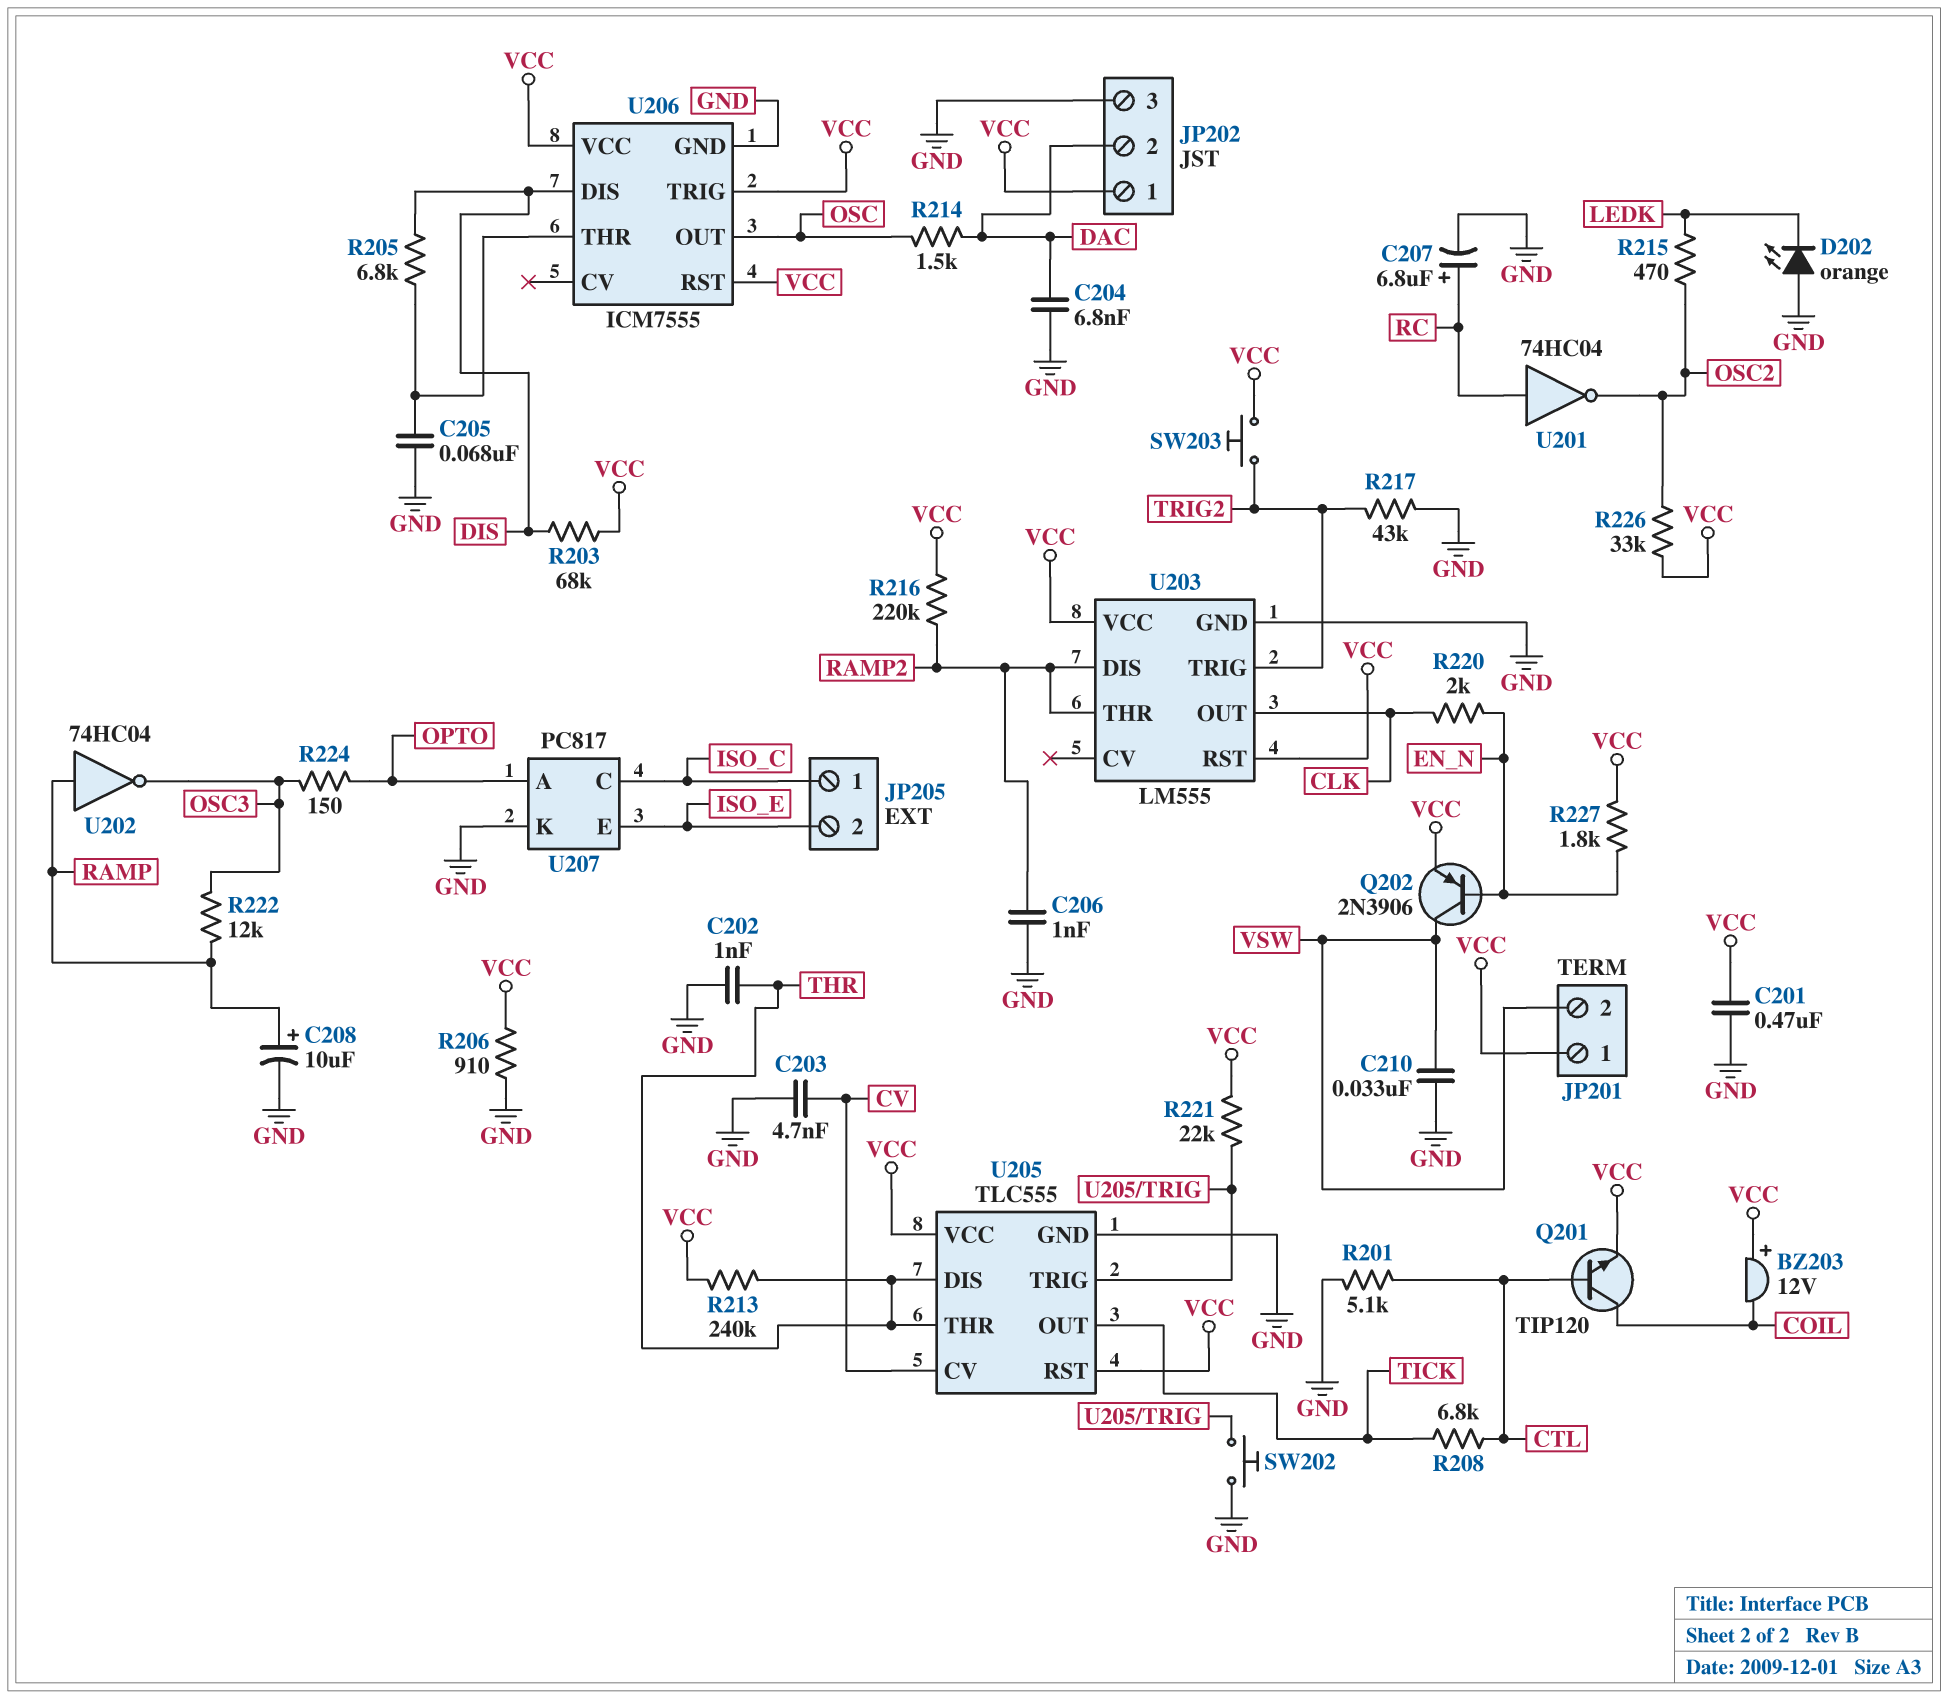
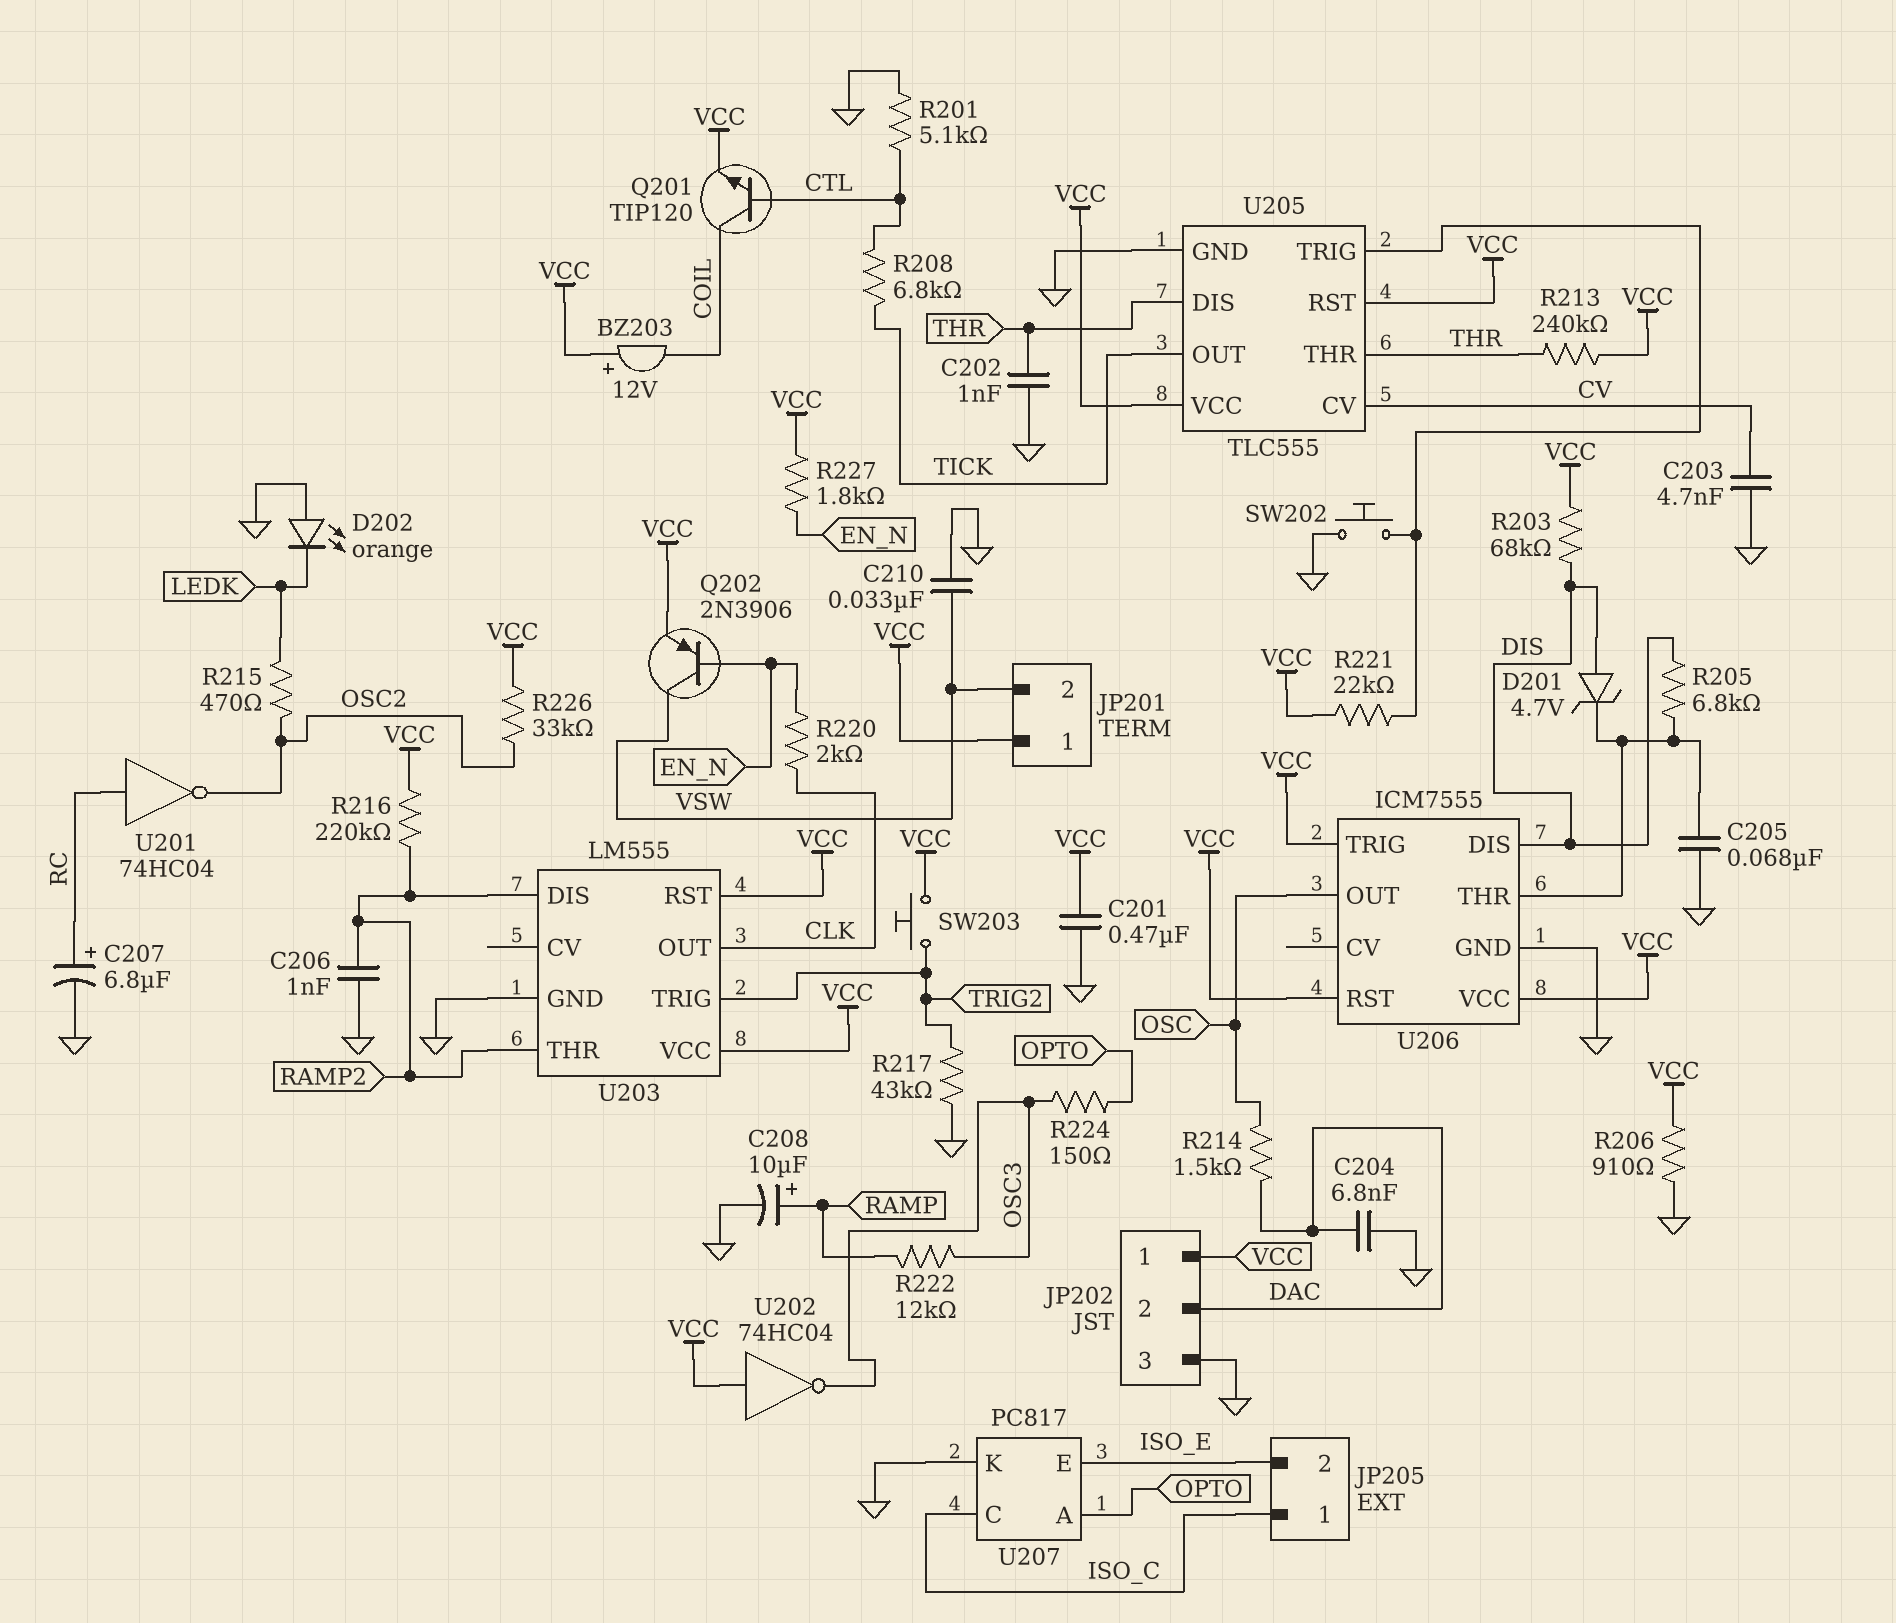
D201: none -> zener 4.7V (A DIS, K U206/THR)
U202: NOT 74HC04 (in RAMP, out OSC3) -> NOT 74HC04 (in VCC, out OSC3)

